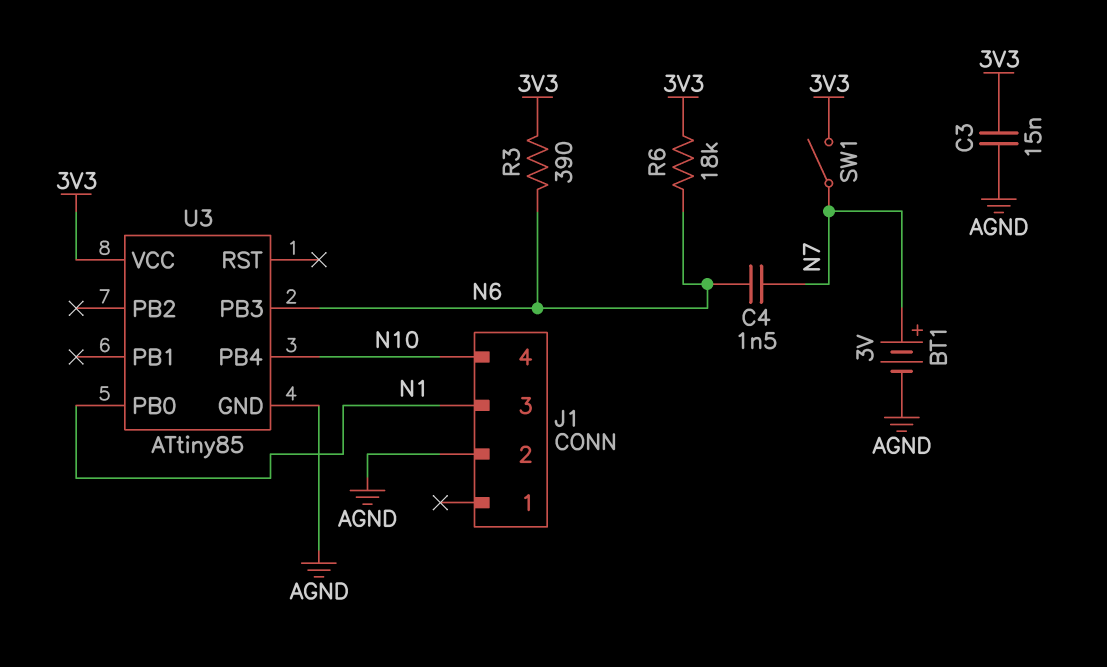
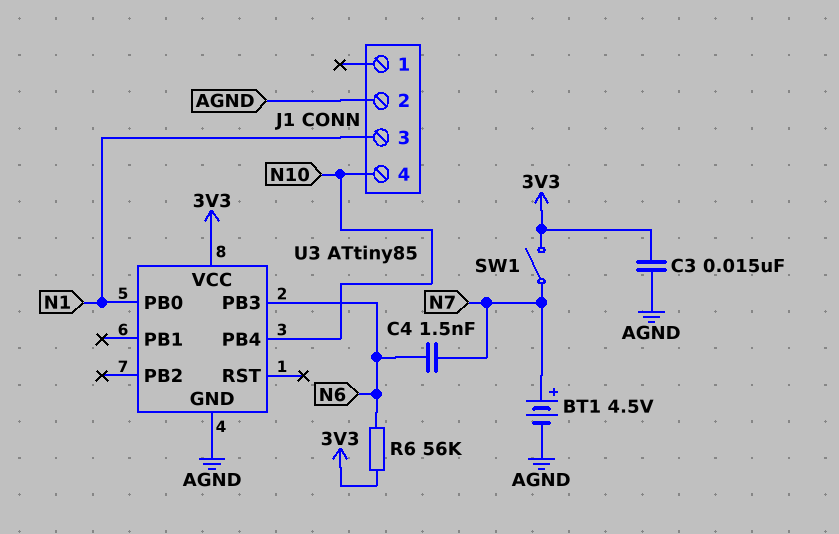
BT1: 3V (plus N7, minus AGND) -> 4.5V (plus N7, minus AGND)
R3: 390 (3V3, N6) -> none
R6: 18k (3V3, N6) -> 56k (3V3, N6)

